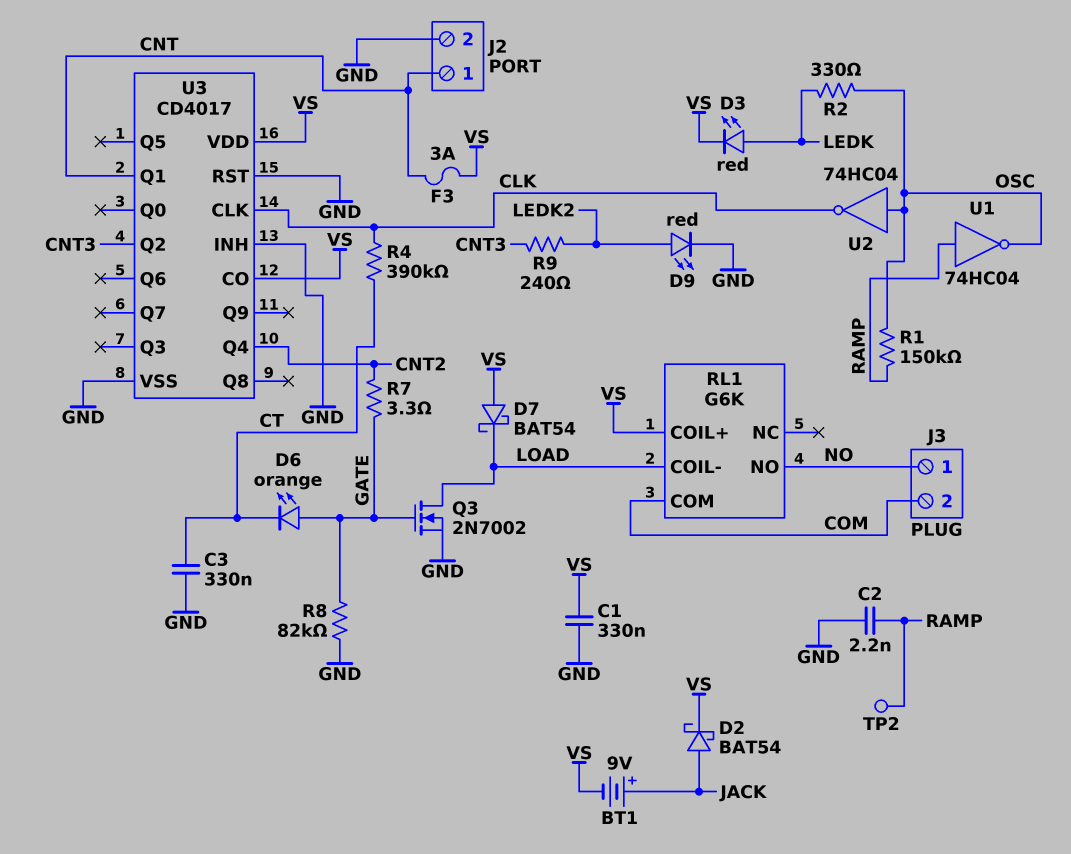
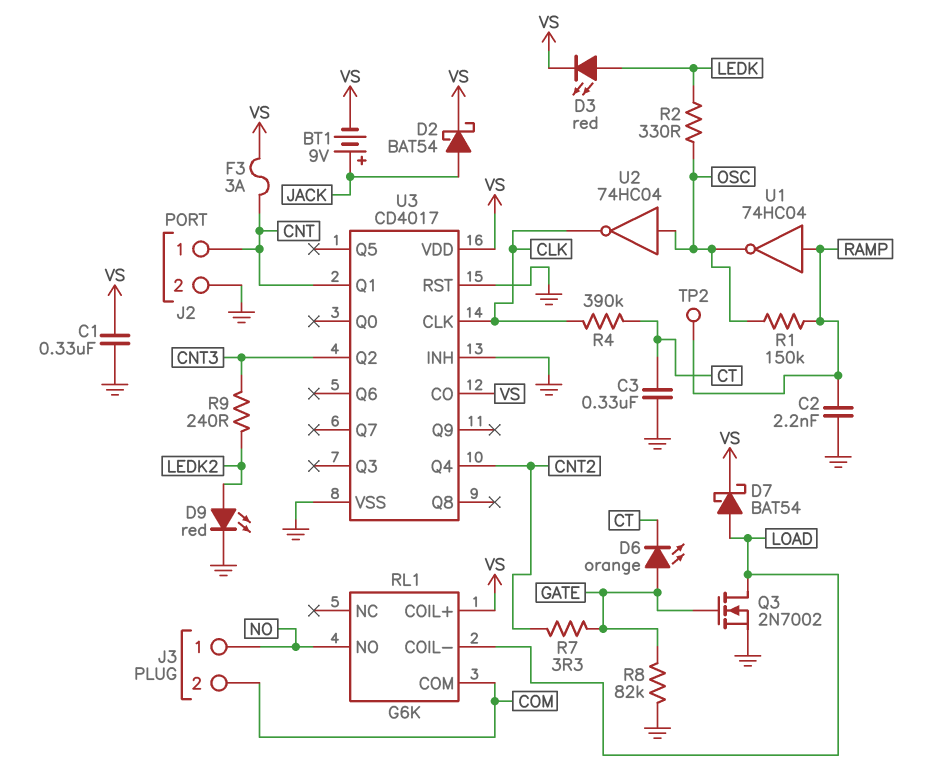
D7: schottky BAT54 (A VS, K LOAD) -> schottky BAT54 (A LOAD, K VS)

